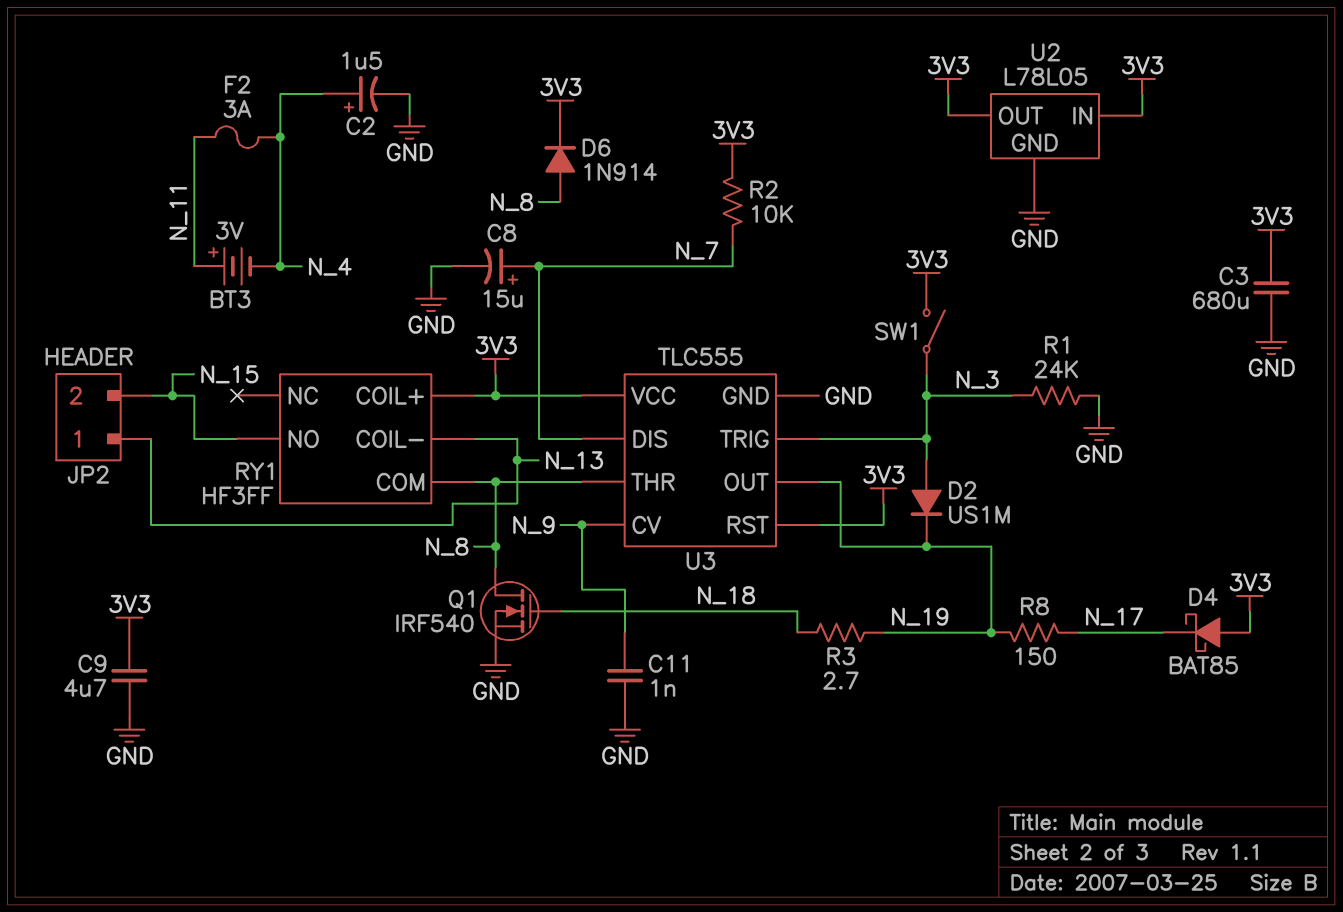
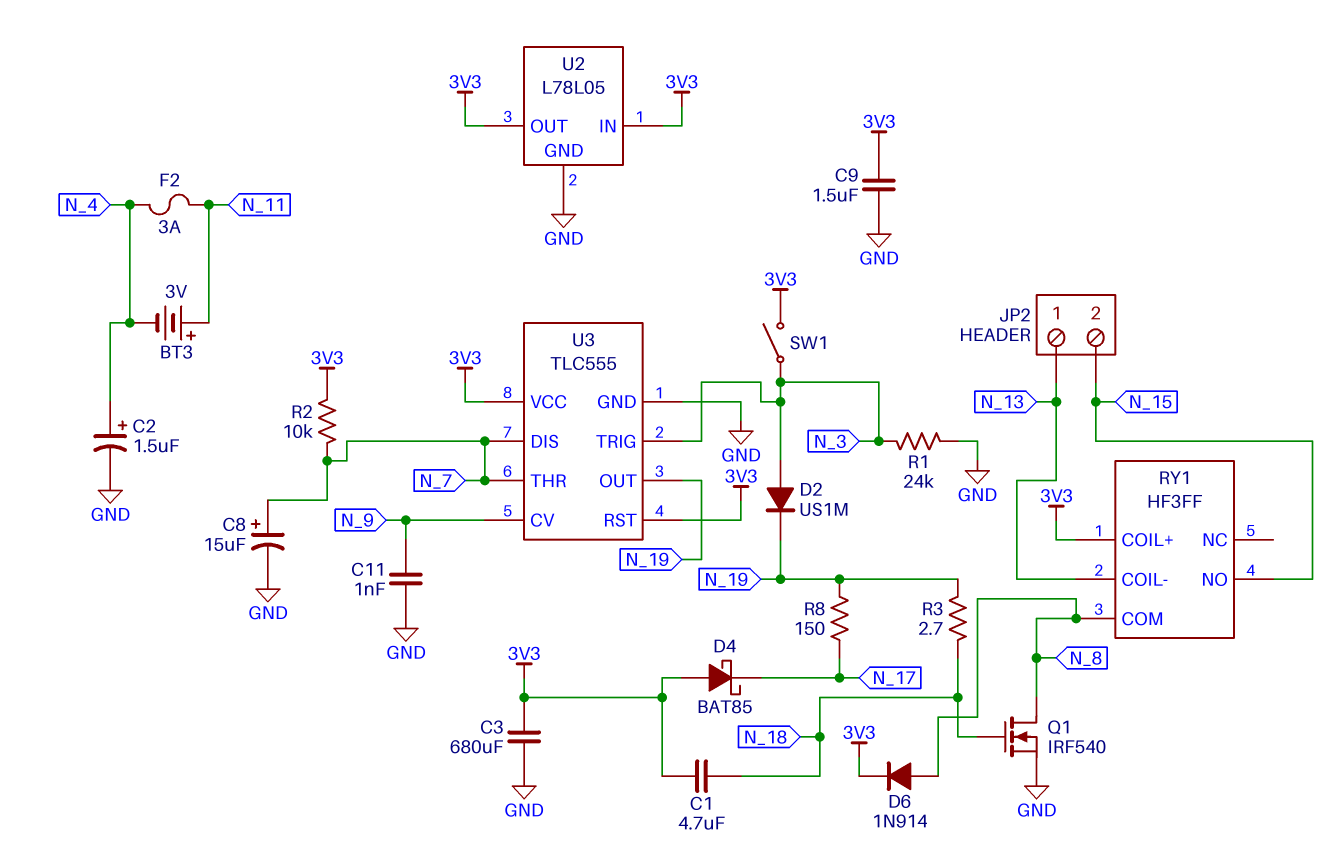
C1: none -> 4.7uF (3V3, N_18)
C9: 4.7uF (3V3, GND) -> 1.5uF (3V3, GND)
U3 pin THR: N_8 -> N_7

